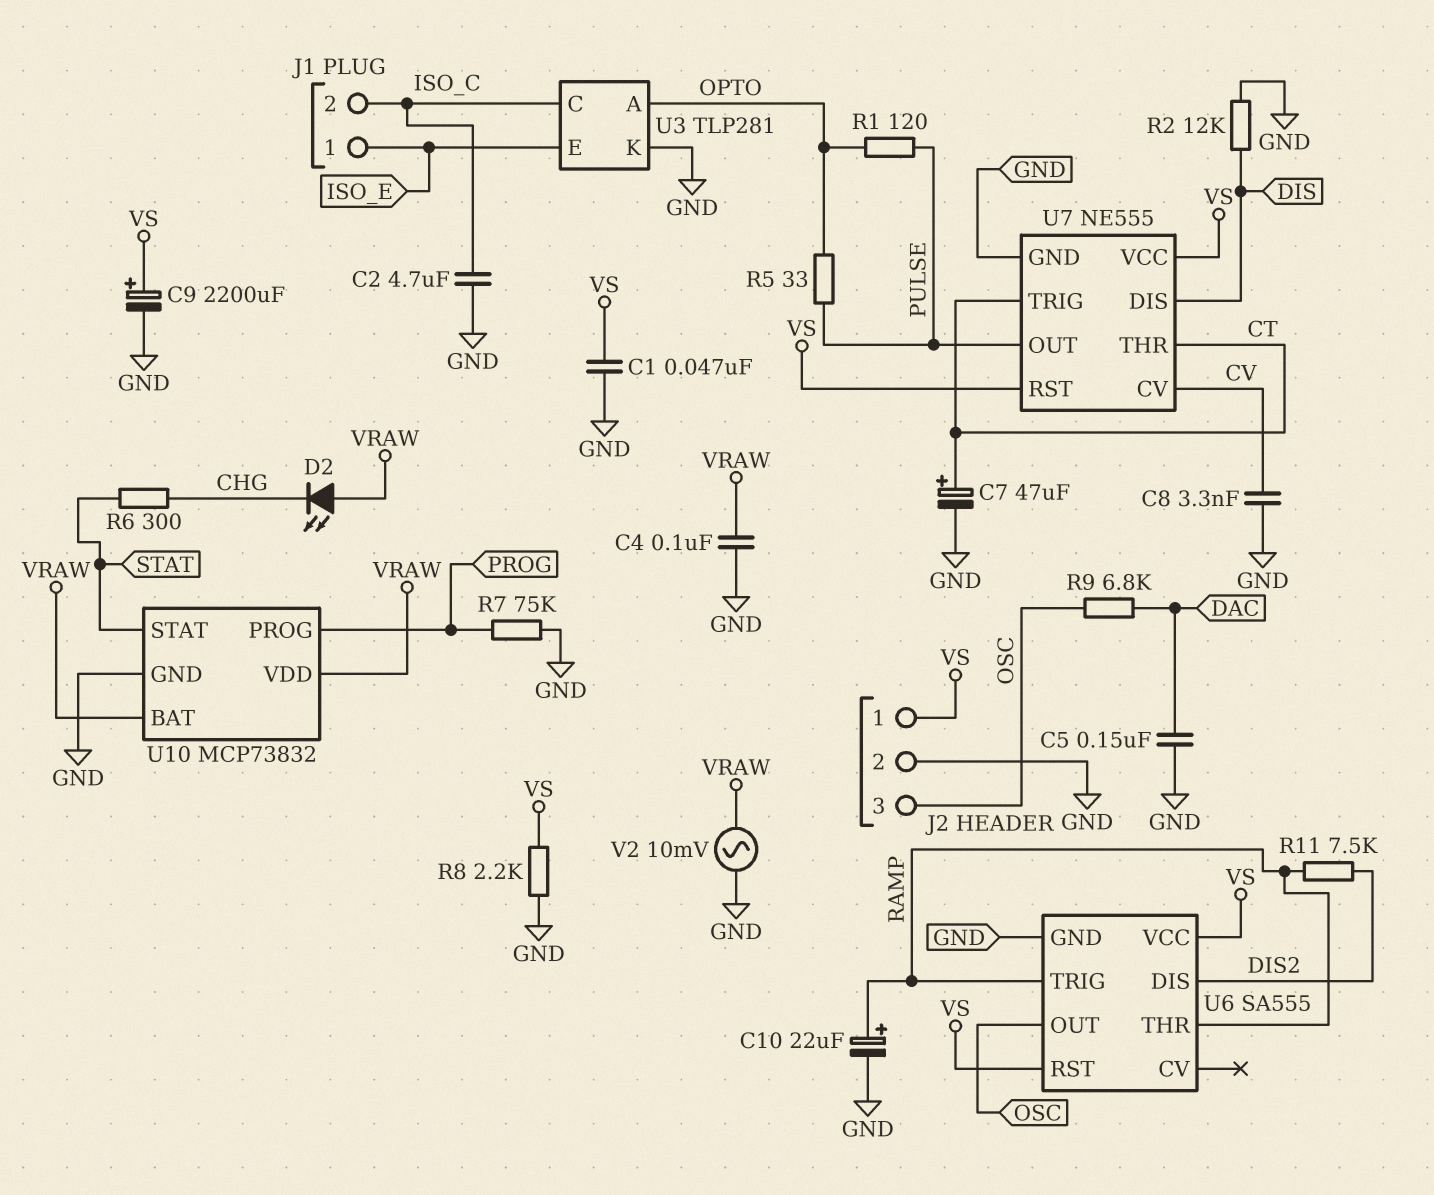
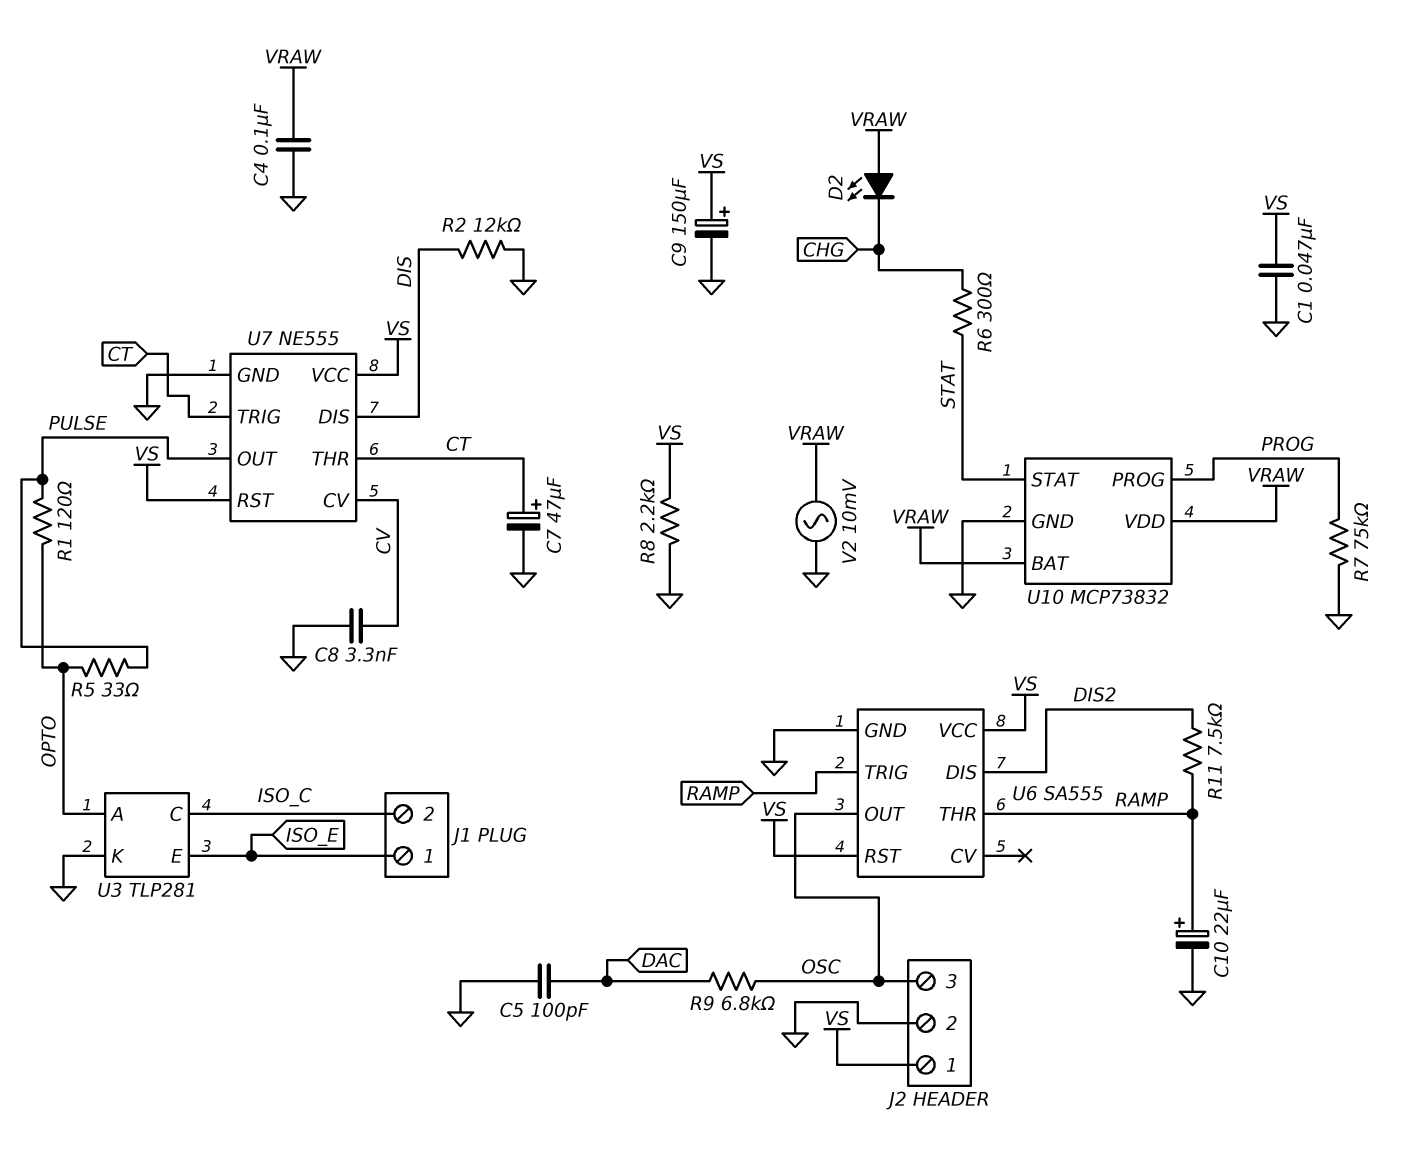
C2: 4.7uF (GND, ISO_C) -> none
C5: 150nF (DAC, GND) -> 100pF (DAC, GND)
C9: 2200uF (plus VS, minus GND) -> 150uF (plus VS, minus GND)

